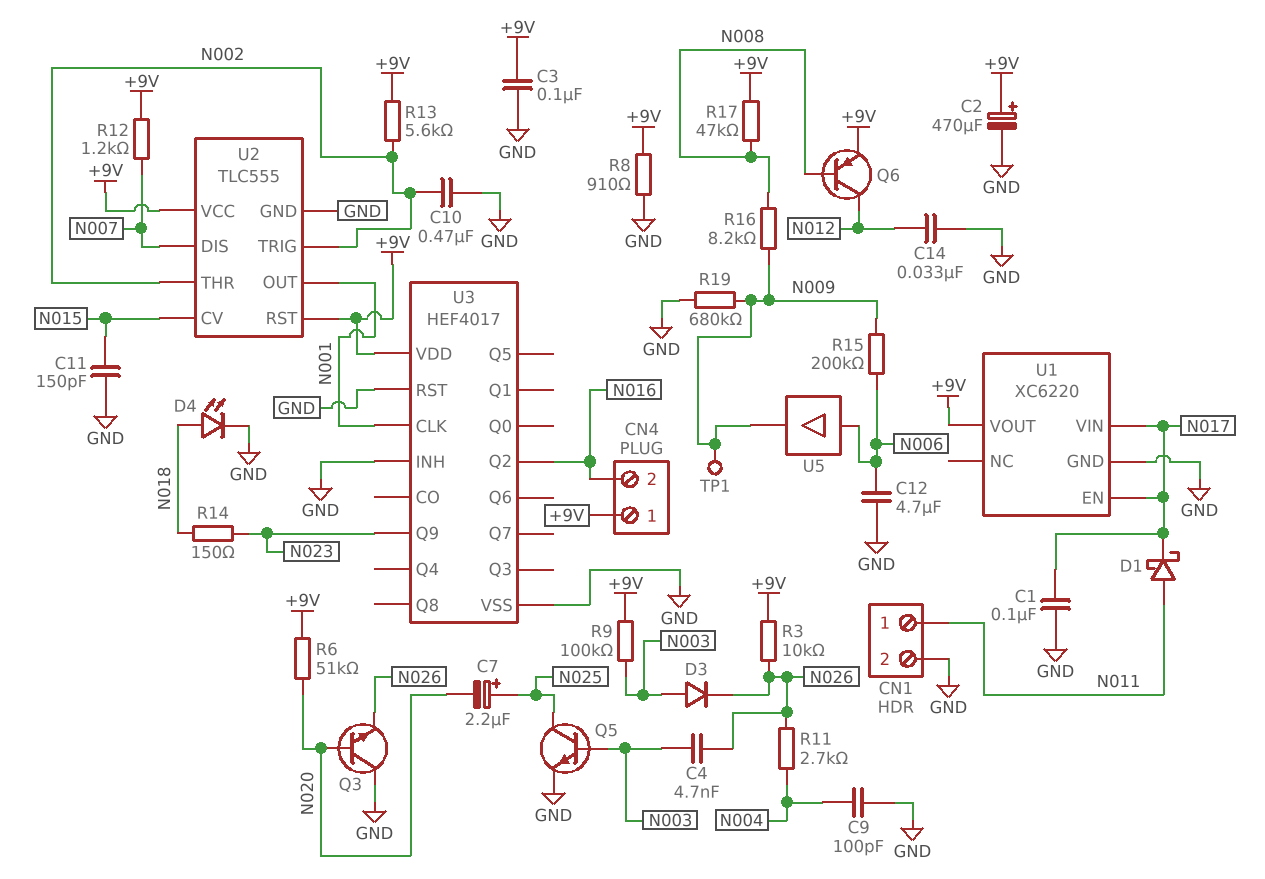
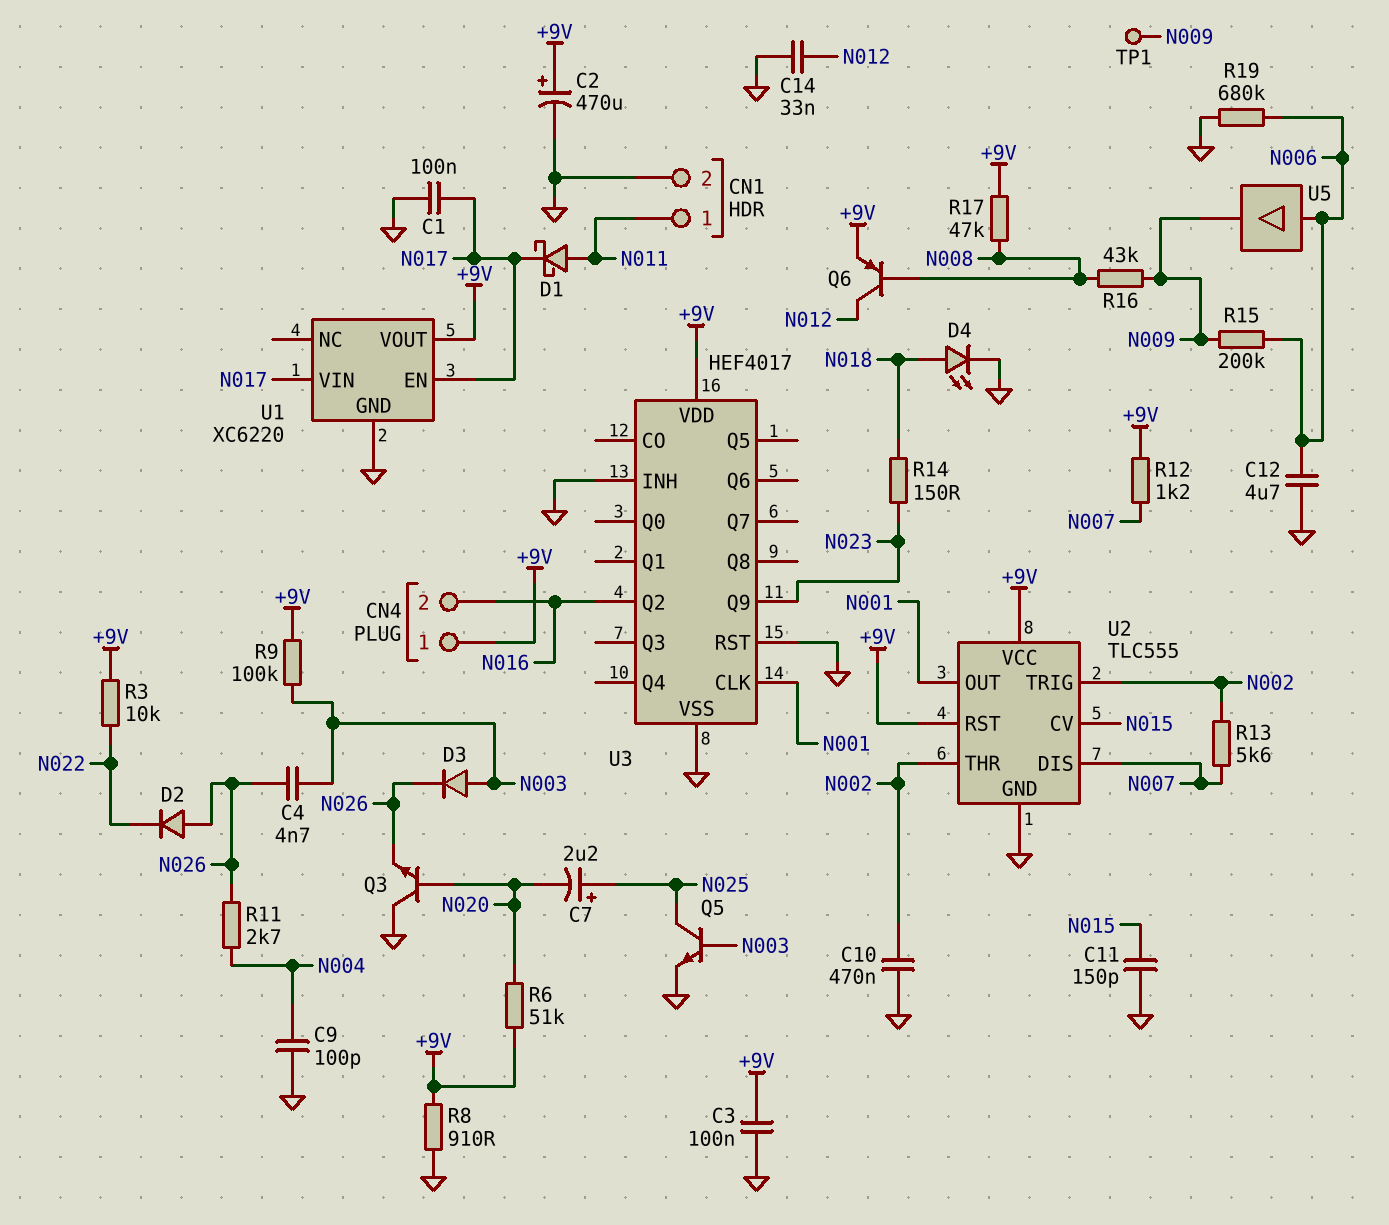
D2: none -> diode (A N026, K N022)
R3: 10k (+9V, N026) -> 10k (+9V, N022)
R13: 5.6k (+9V, N002) -> 5.6k (N002, N007)
R16: 8.2k (N008, N009) -> 43k (N008, N009)
R19: 680k (GND, N009) -> 680k (GND, N006)

